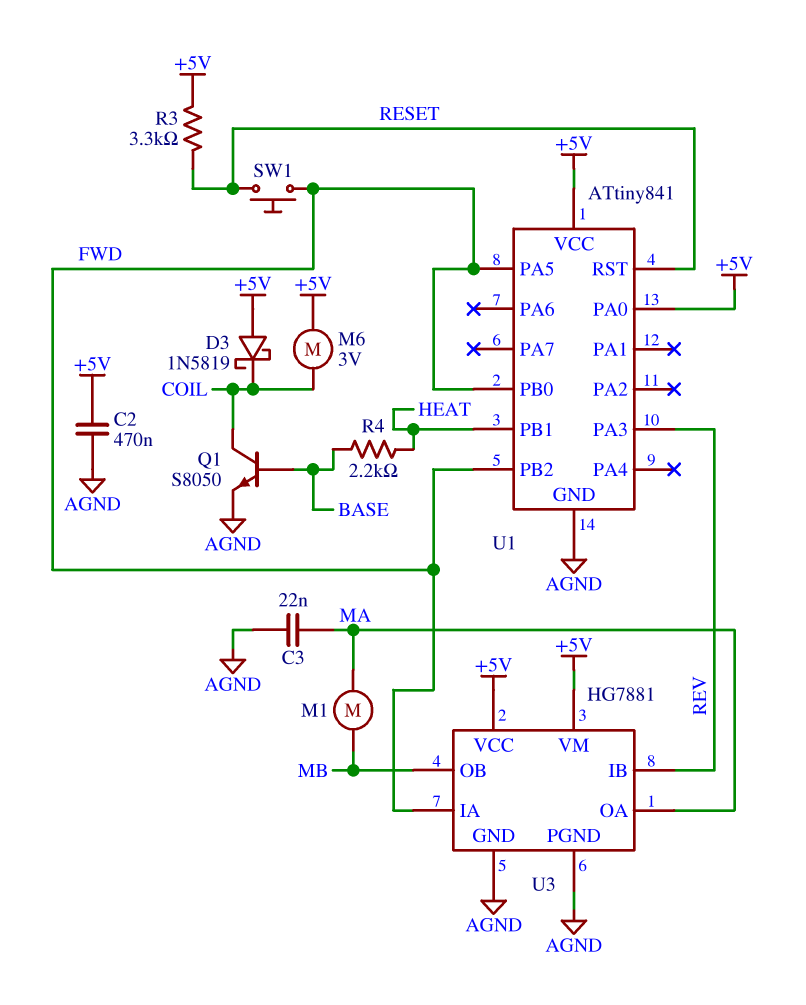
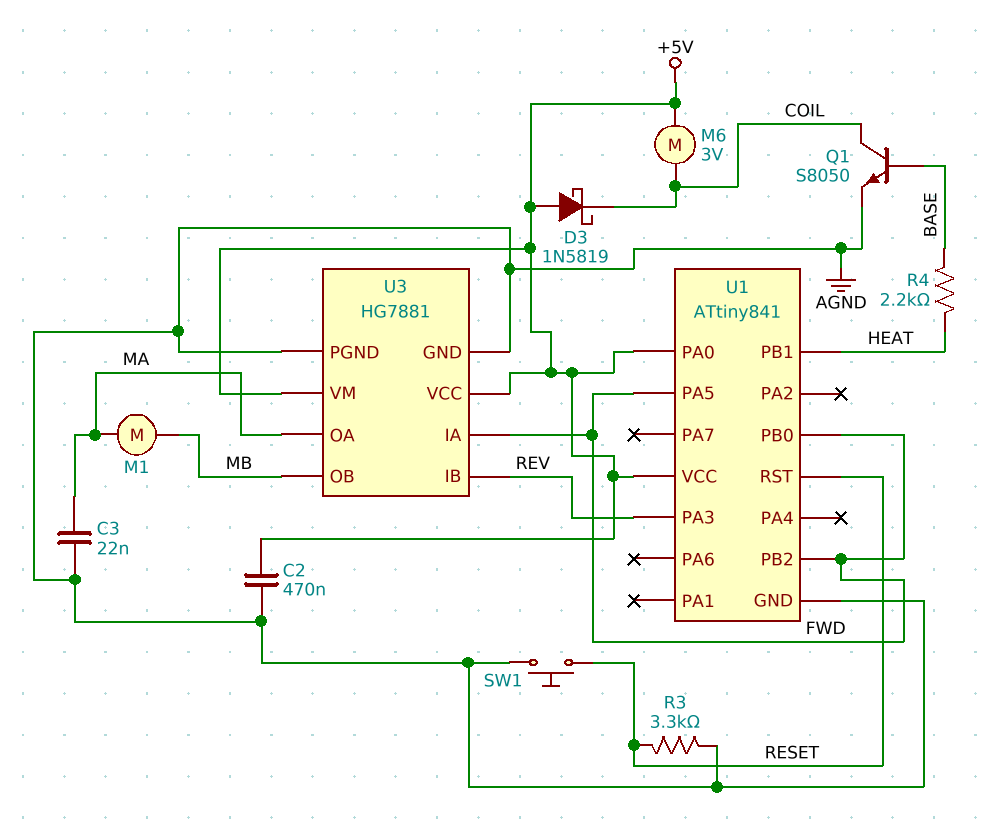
R3: 3.3k (+5V, RESET) -> 3.3k (AGND, RESET)
SW1: button (FWD, RESET) -> button (AGND, RESET)

